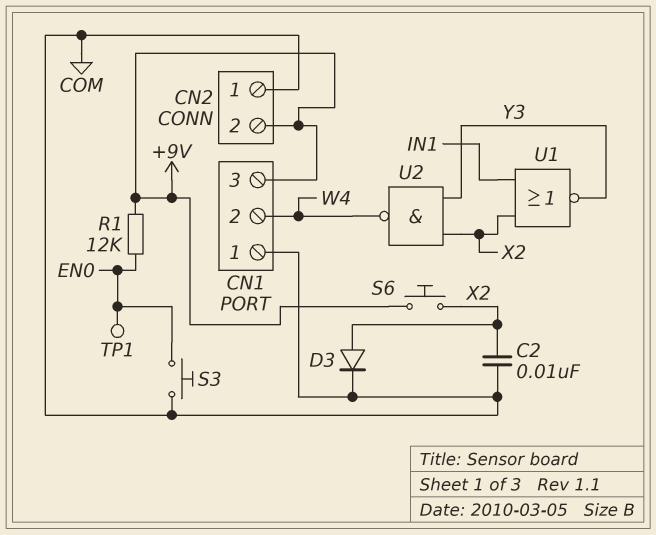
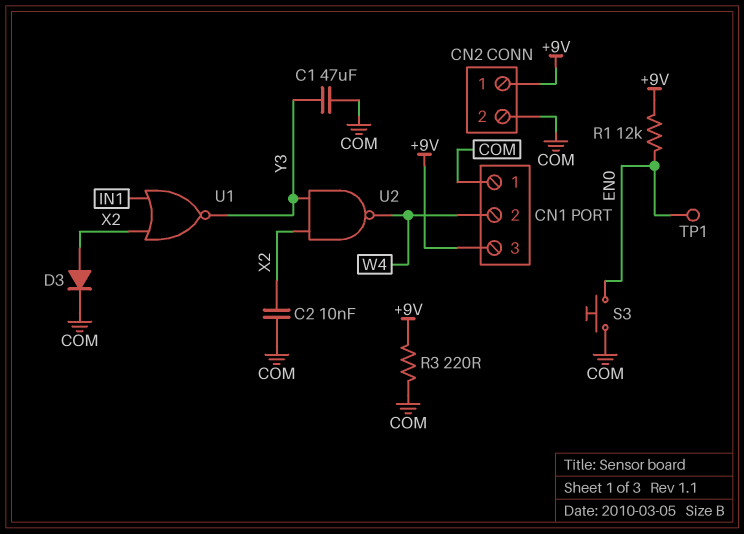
C1: none -> 47uF (COM, Y3)
CN2 pin 1: COM -> +9V
CN2 pin 2: +9V -> COM
R3: none -> 220 (+9V, COM)
S6: button (+9V, X2) -> none

